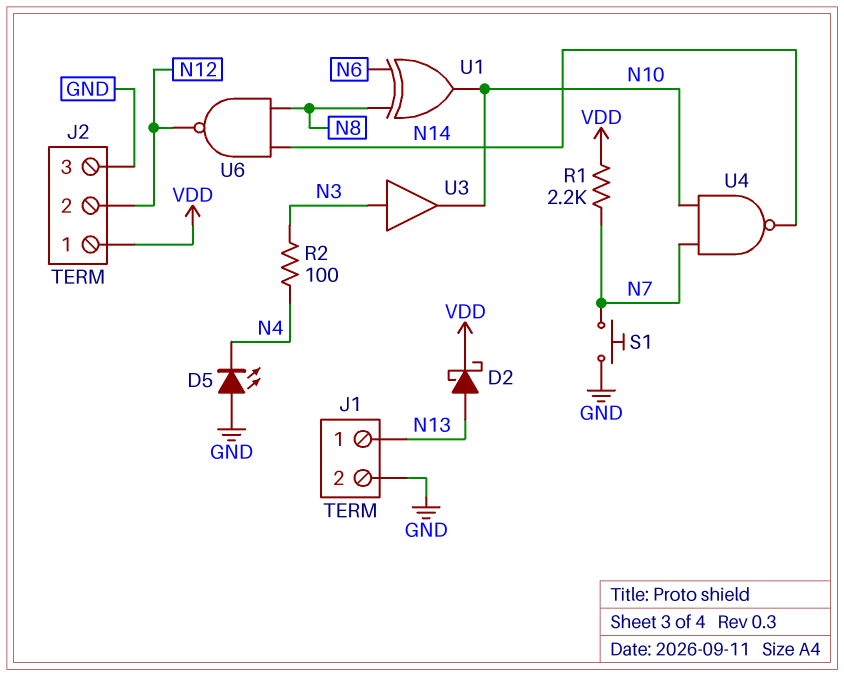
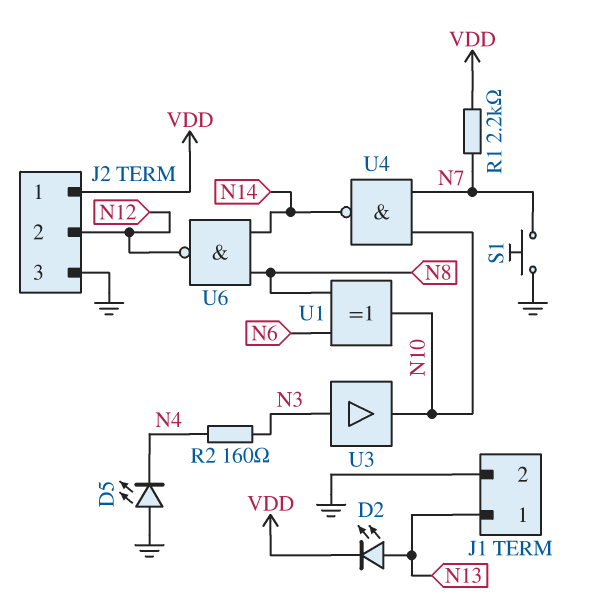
D2: schottky (A N13, K VDD) -> LED (A N13, K VDD)
R2: 100 (N3, N4) -> 160 (N3, N4)

